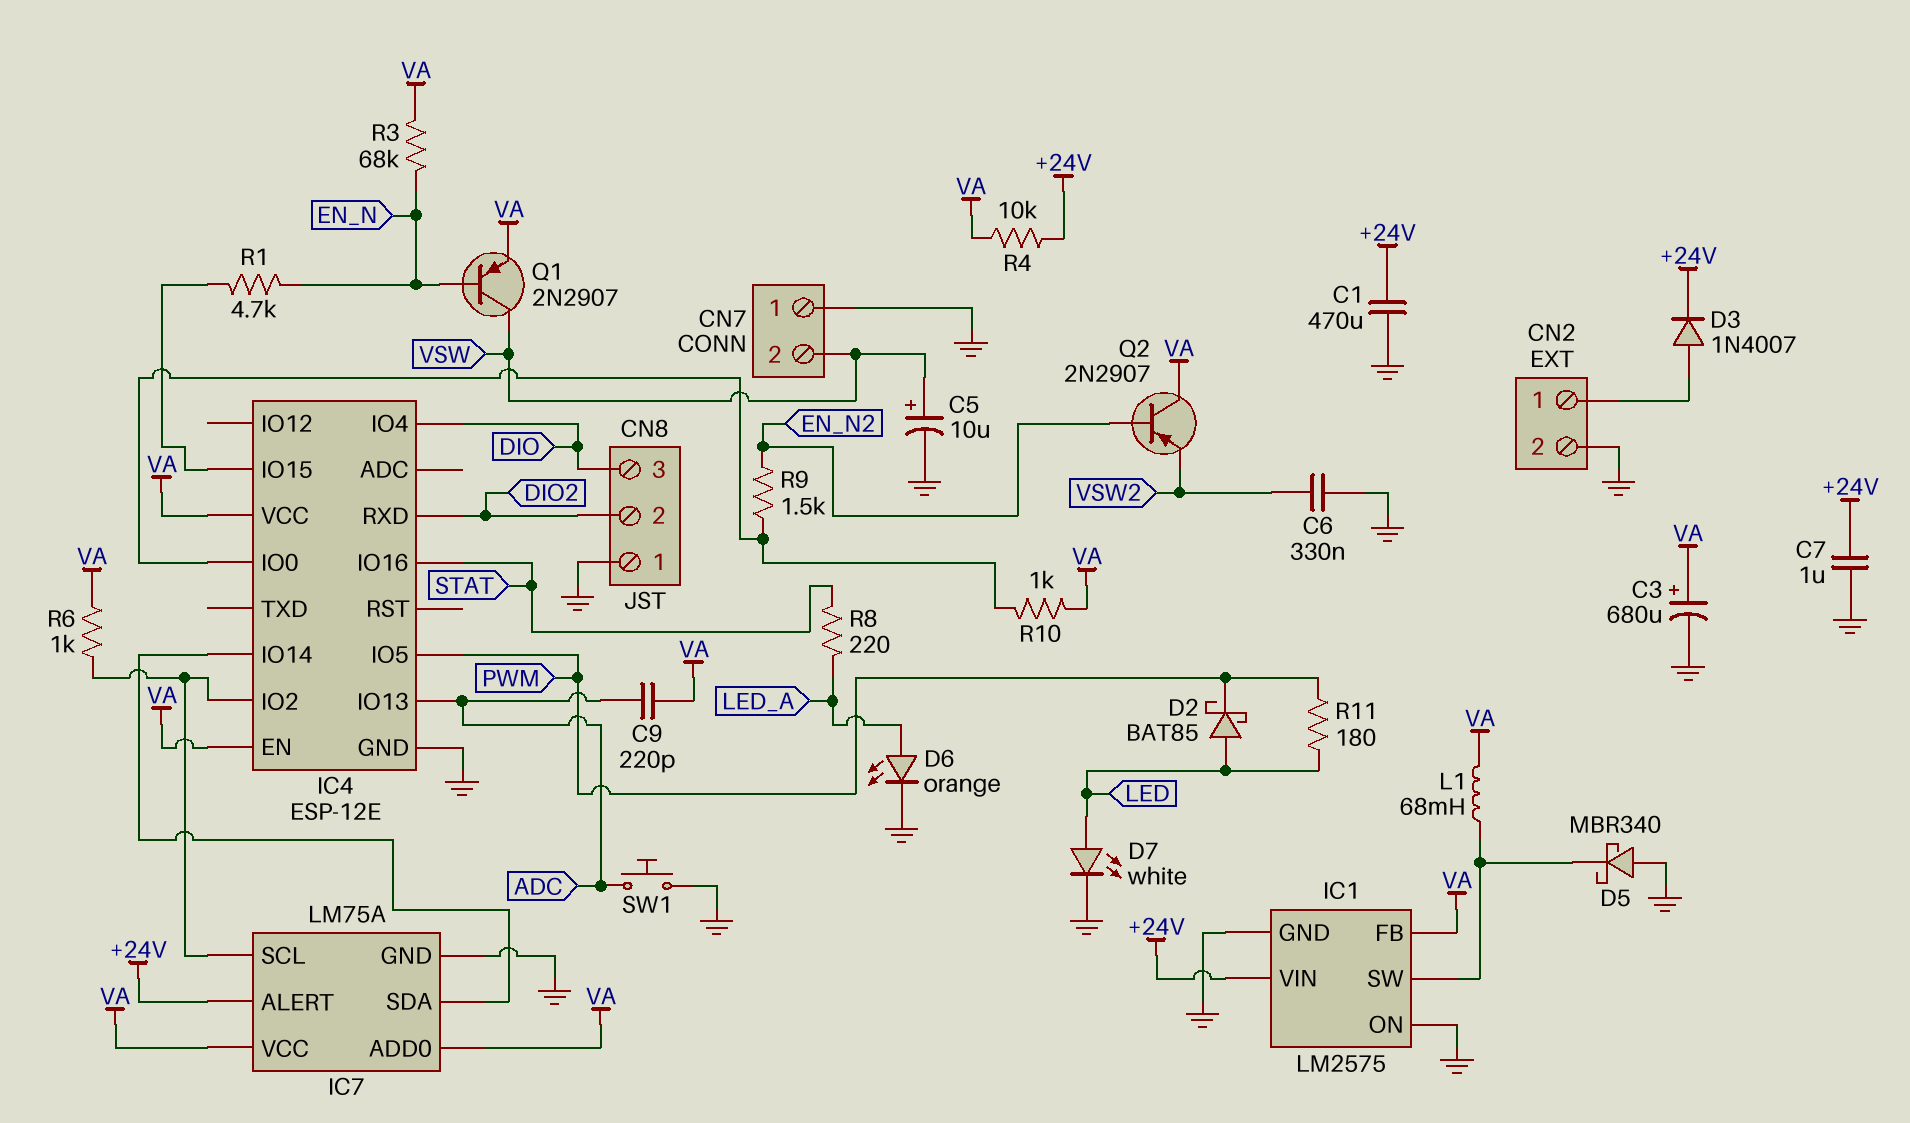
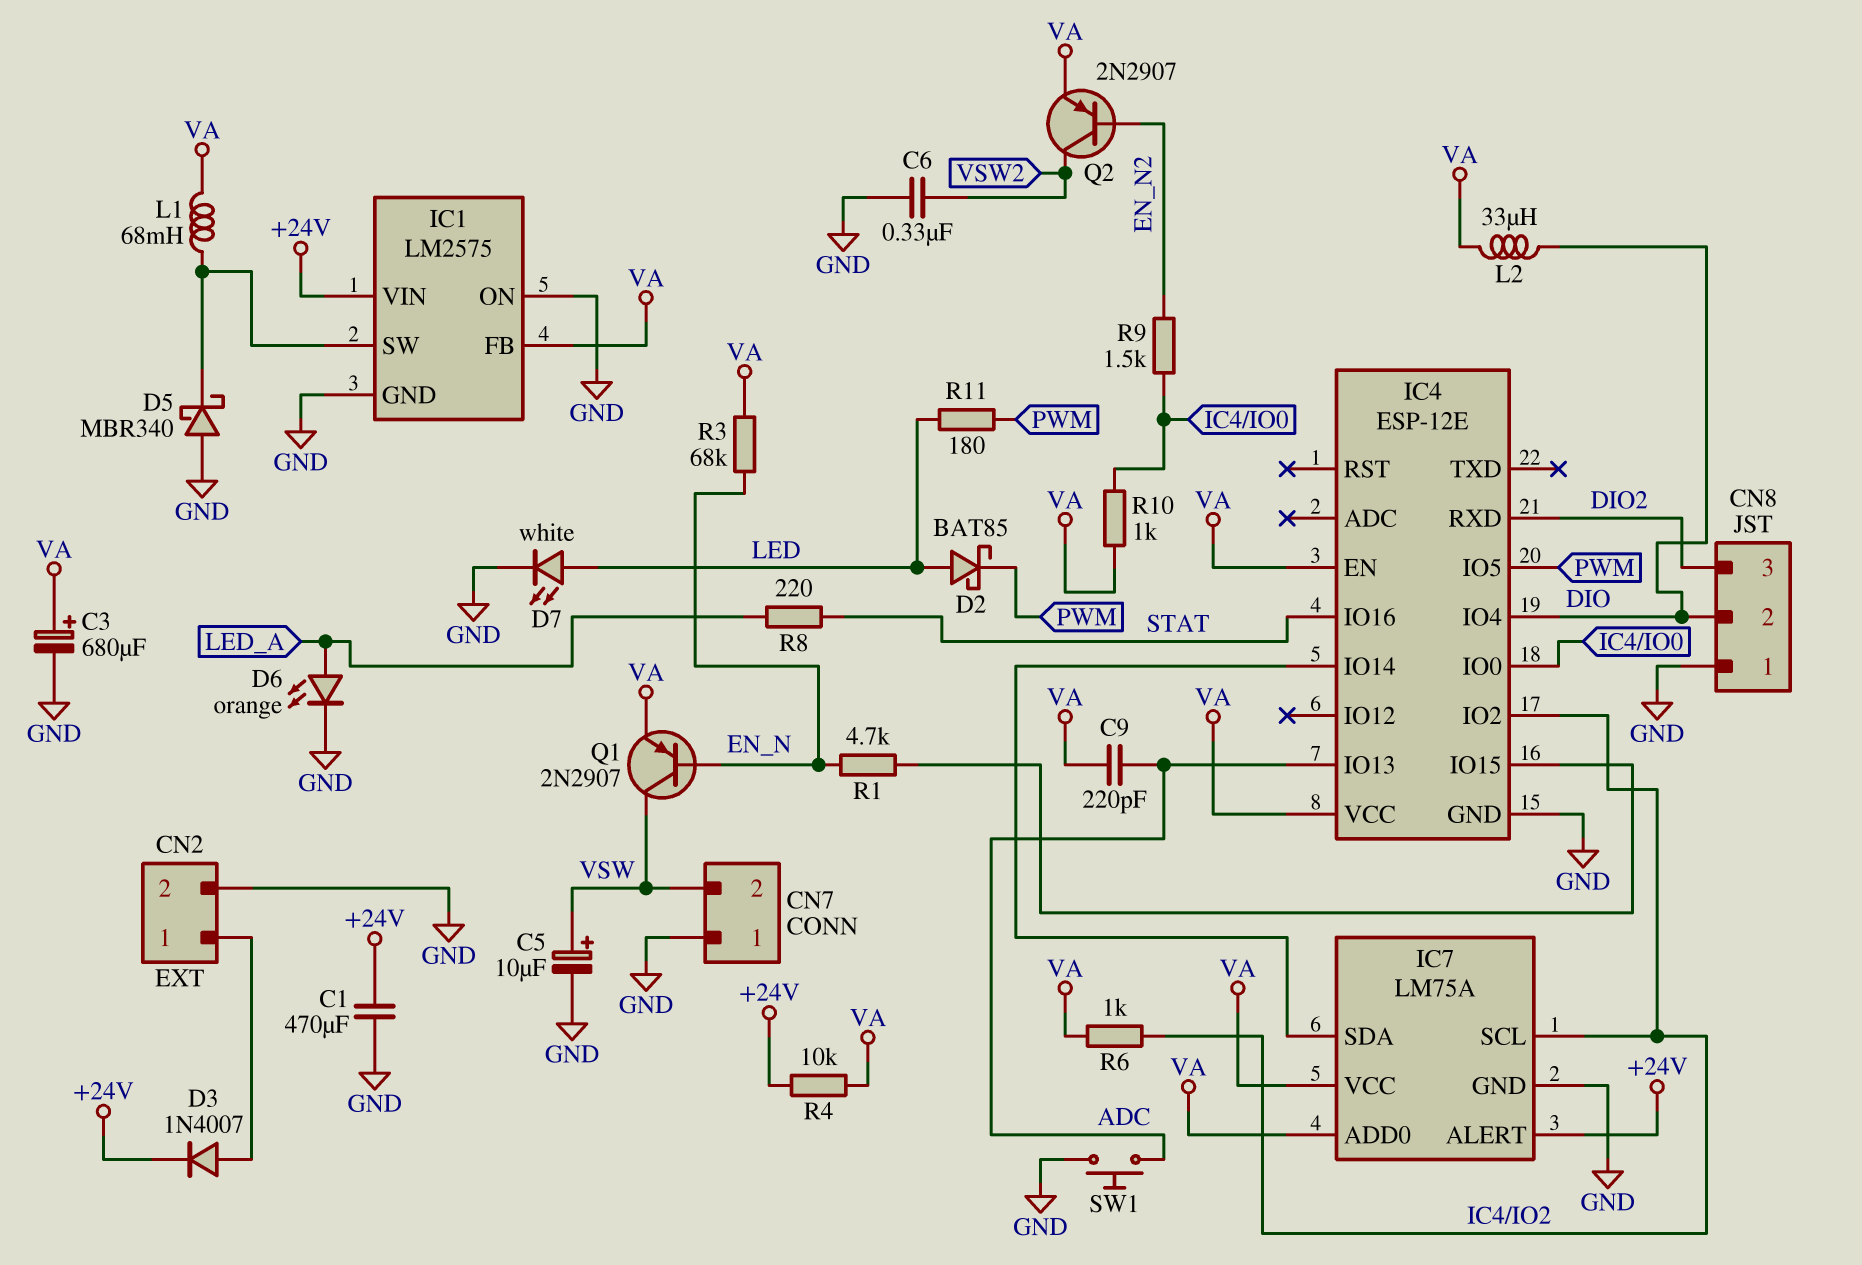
C7: 1uF (+24V, GND) -> none
CN8 pin 2: DIO2 -> DIO
CN8 pin 3: DIO -> DIO2
L2: none -> 33uH (DIO, VA)
Q2: PNP 2N2907 (B EN_N2, C VA, E VSW2) -> PNP 2N2907 (B EN_N2, C VSW2, E VA)

